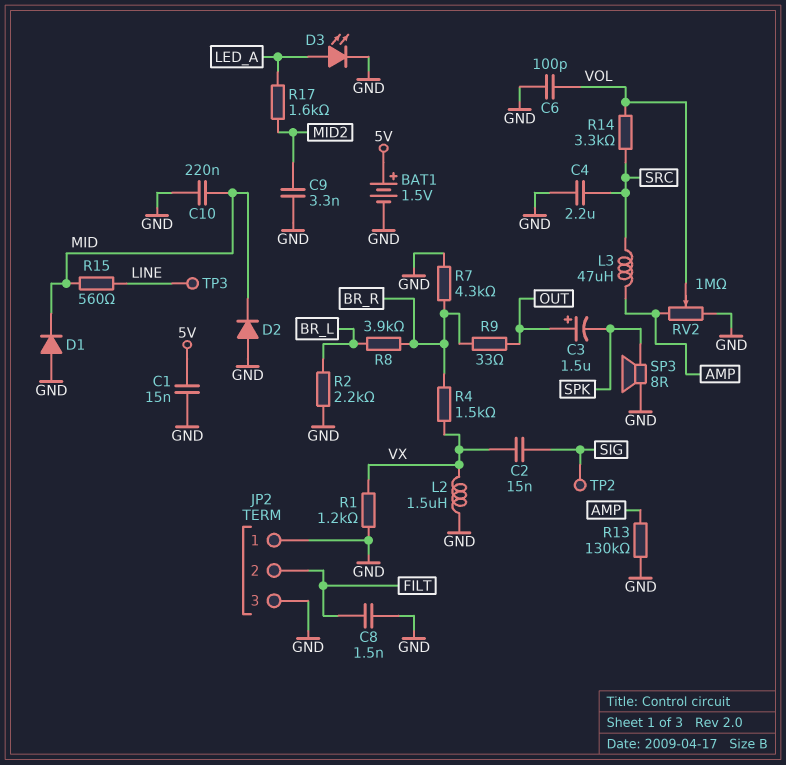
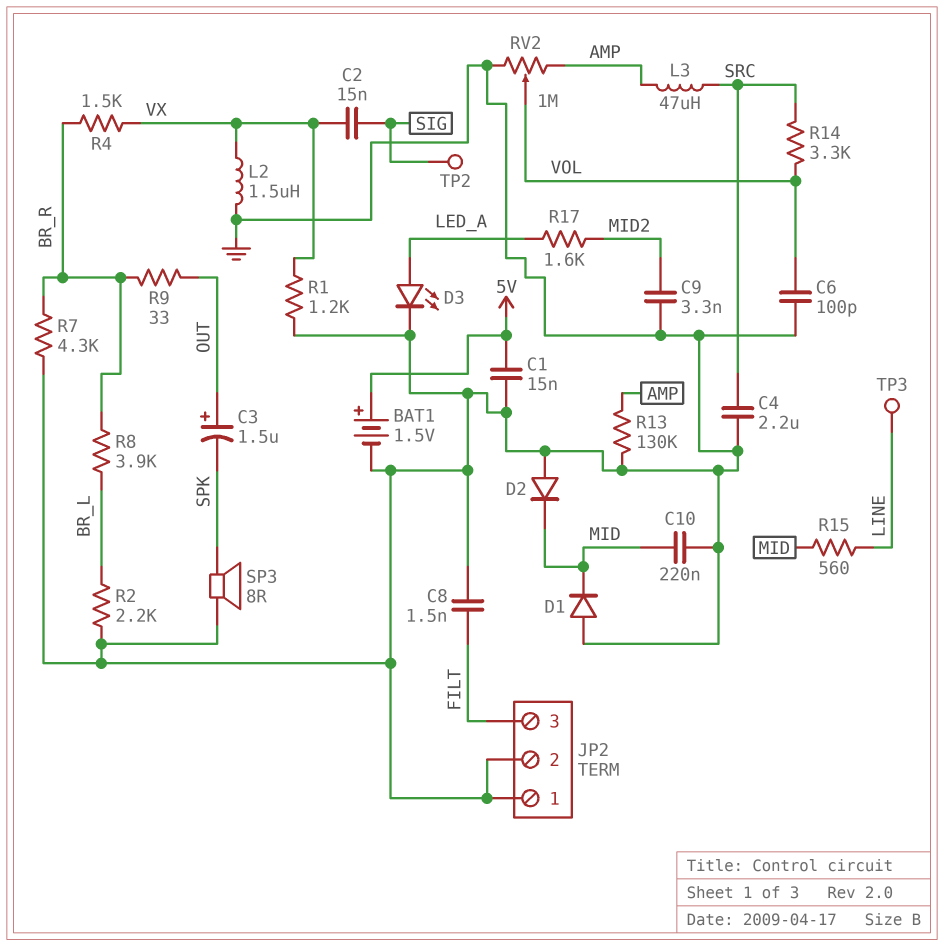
JP2 pin 2: FILT -> GND
JP2 pin 3: GND -> FILT

